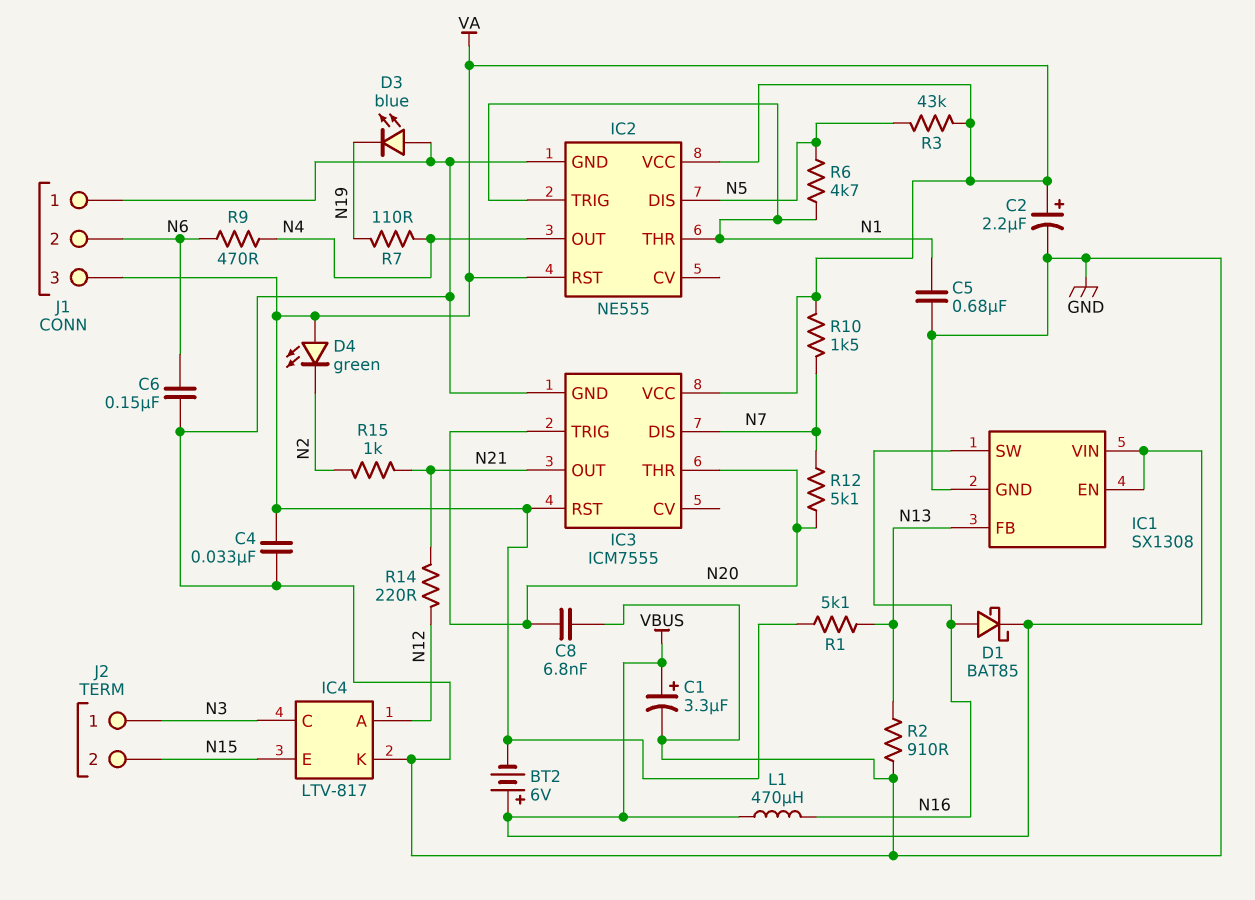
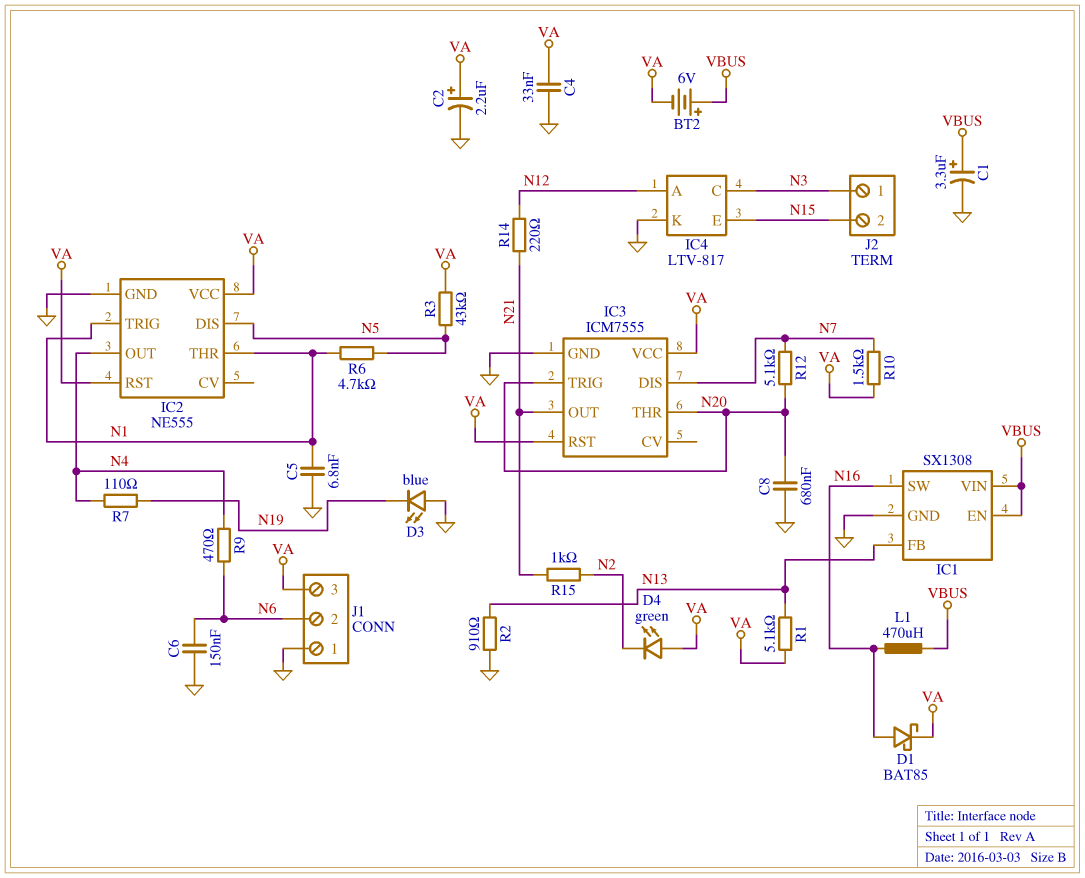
C5: 680nF (GND, N1) -> 6.8nF (GND, N1)
C8: 6.8nF (GND, N20) -> 680nF (GND, N20)
D1: schottky BAT85 (A N16, K VBUS) -> schottky BAT85 (A N16, K VA)

